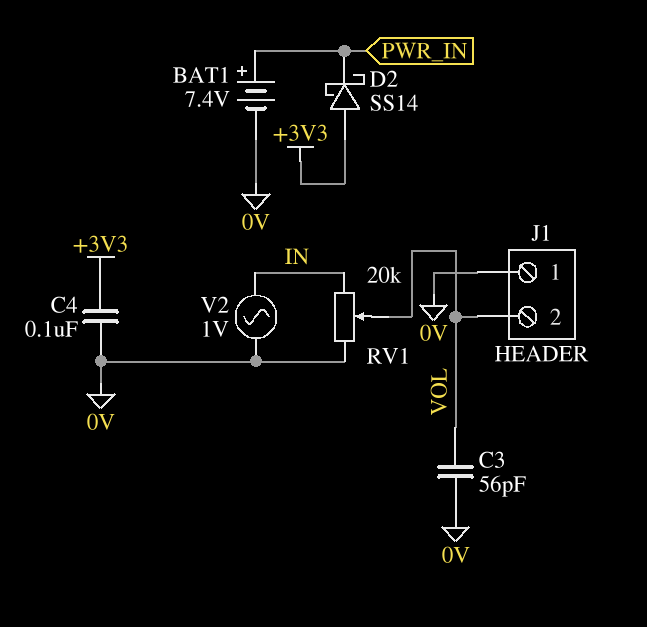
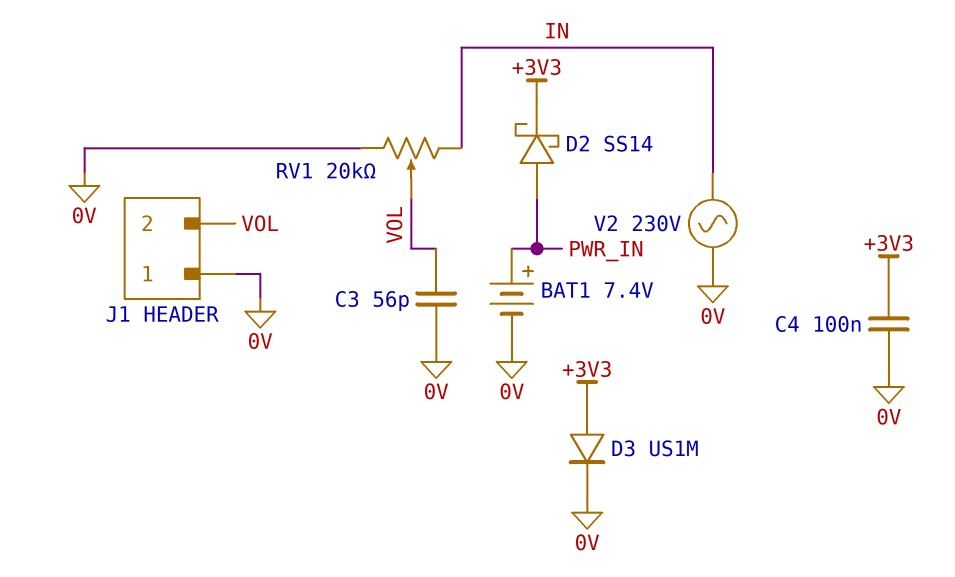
D2: schottky SS14 (A +3V3, K PWR_IN) -> schottky SS14 (A PWR_IN, K +3V3)
D3: none -> diode US1M (A +3V3, K 0V)
V2: AC 1V (0V, IN) -> AC 230V (0V, IN)

